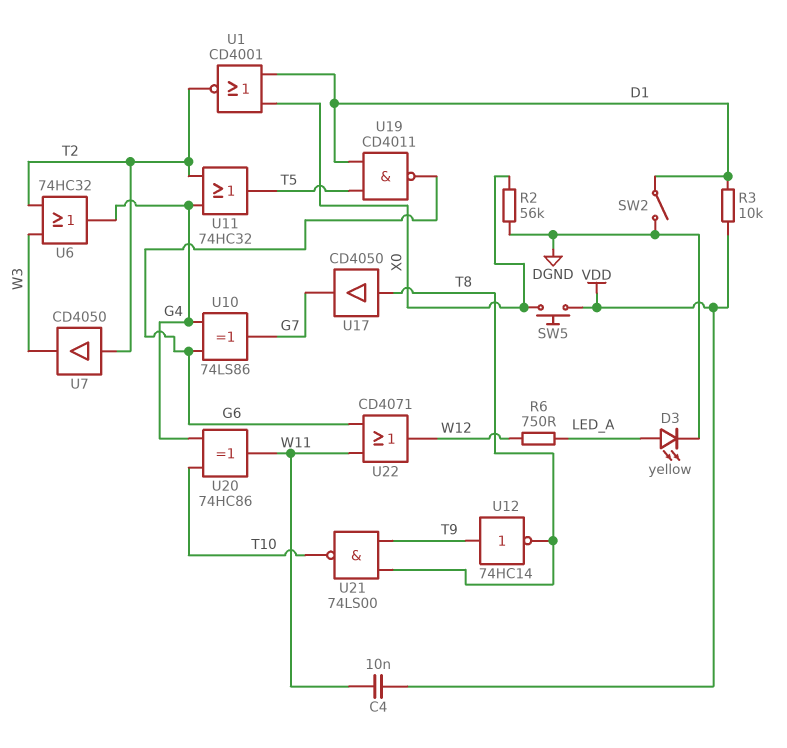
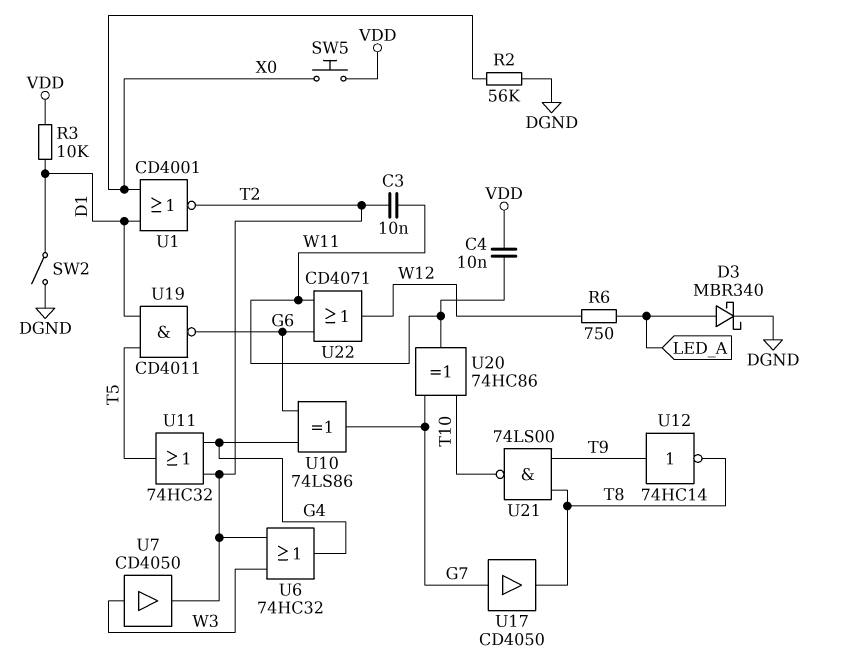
C3: none -> 10nF (T2, W11)
D3: LED yellow (A LED_A, K DGND) -> schottky MBR340 (A LED_A, K DGND)
U7: buffer CD4050 (in T2, out W3) -> buffer CD4050 (in W3, out T2)
U17: buffer CD4050 (in T8, out G7) -> buffer CD4050 (in G7, out T8)
U20: XOR 74HC86 (in G4, in T10, out W11) -> XOR 74HC86 (in G7, in T10, out W11)

